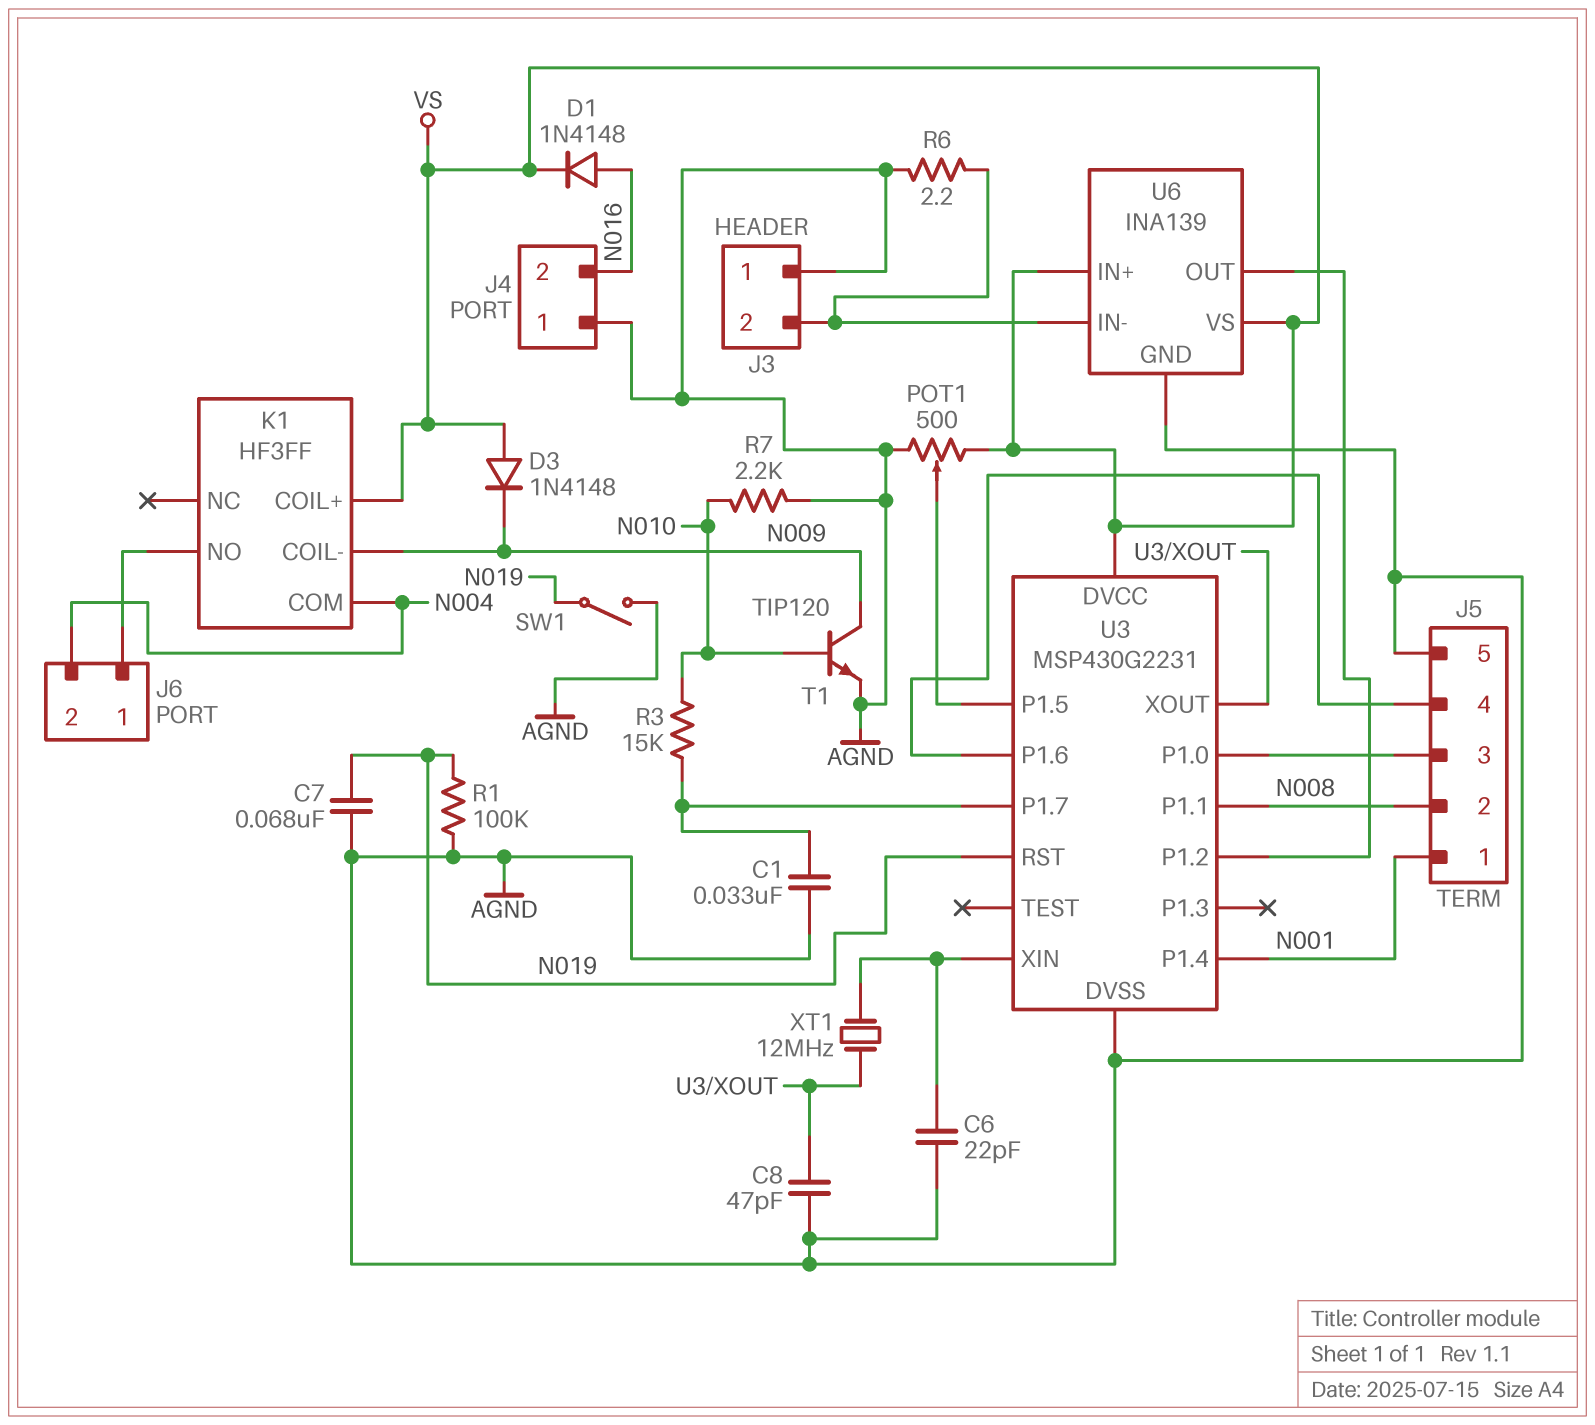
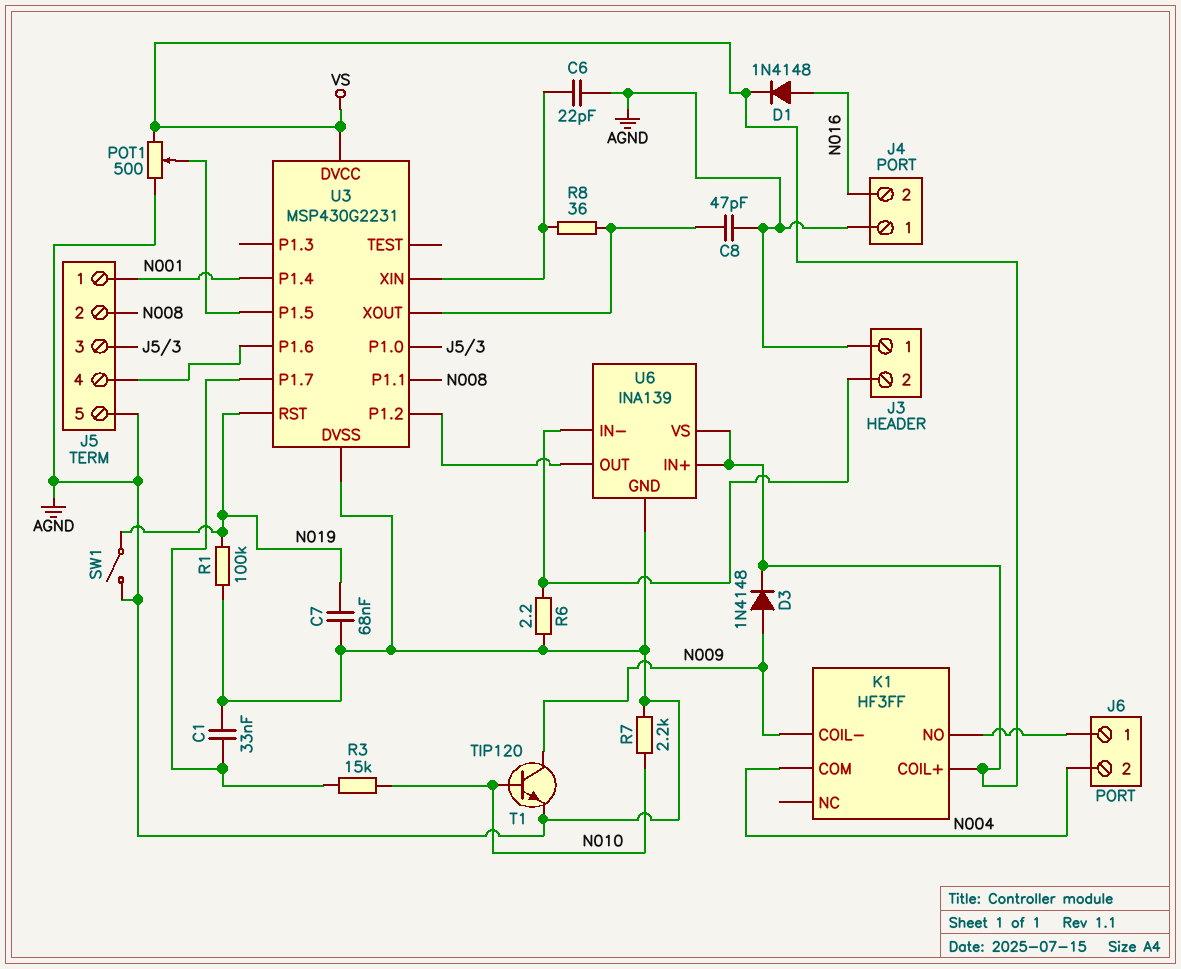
D3: diode 1N4148 (A VS, K N009) -> diode 1N4148 (A N009, K VS)
R8: none -> 36 (U3/XIN, U3/XOUT)
XT1: 12MHz (U3/XIN, U3/XOUT) -> none

